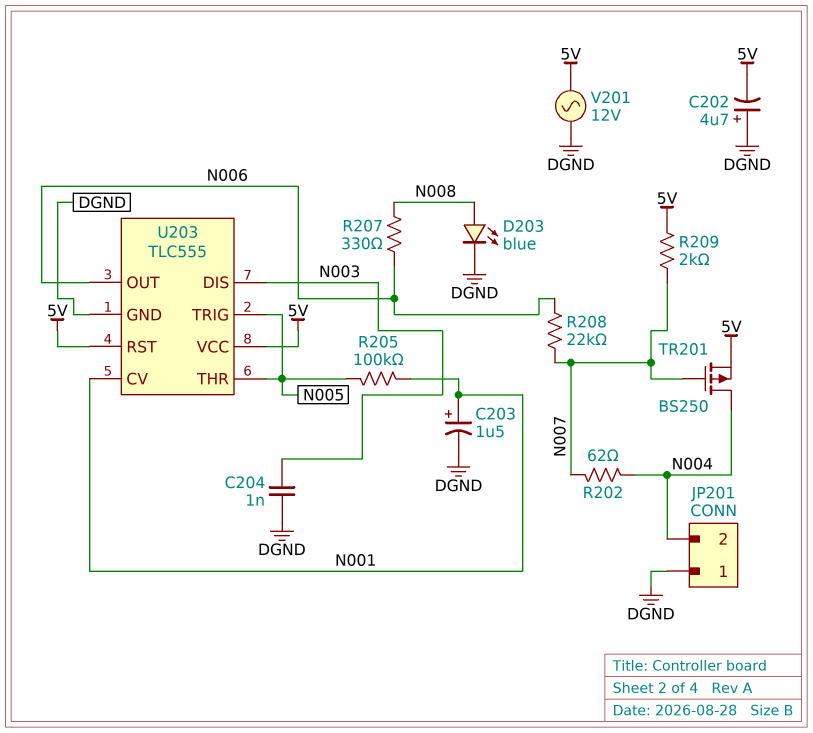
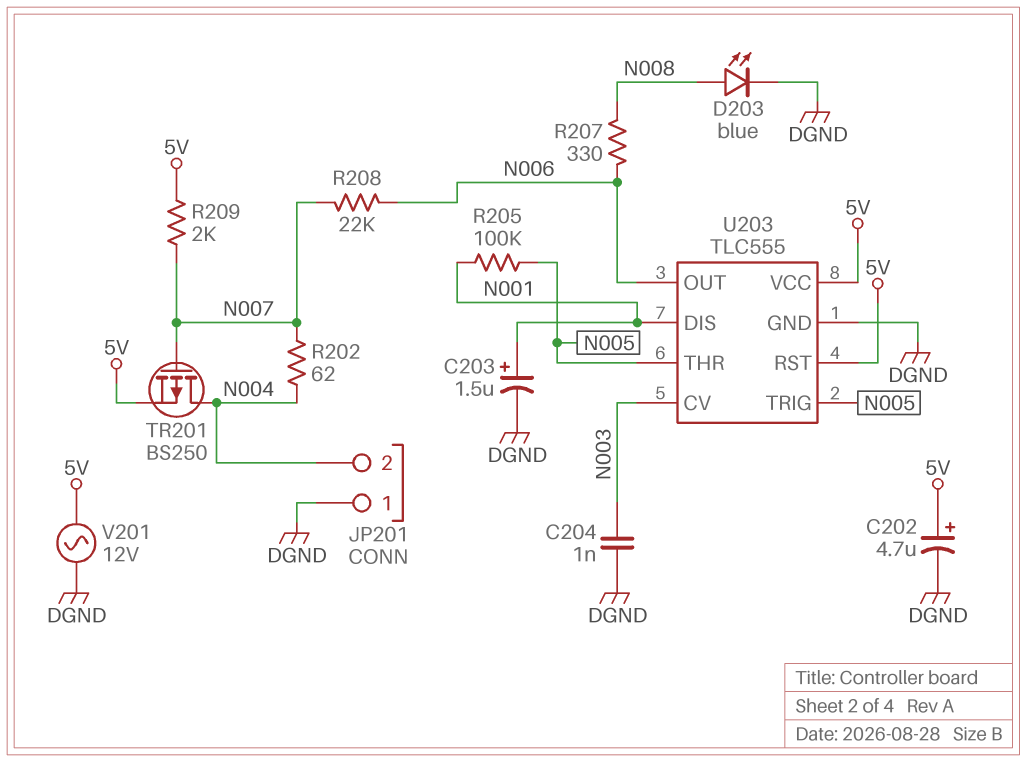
C202: 4.7uF (plus DGND, minus 5V) -> 4.7uF (plus 5V, minus DGND)
U203 pin CV: N001 -> N003
U203 pin DIS: N003 -> N001

